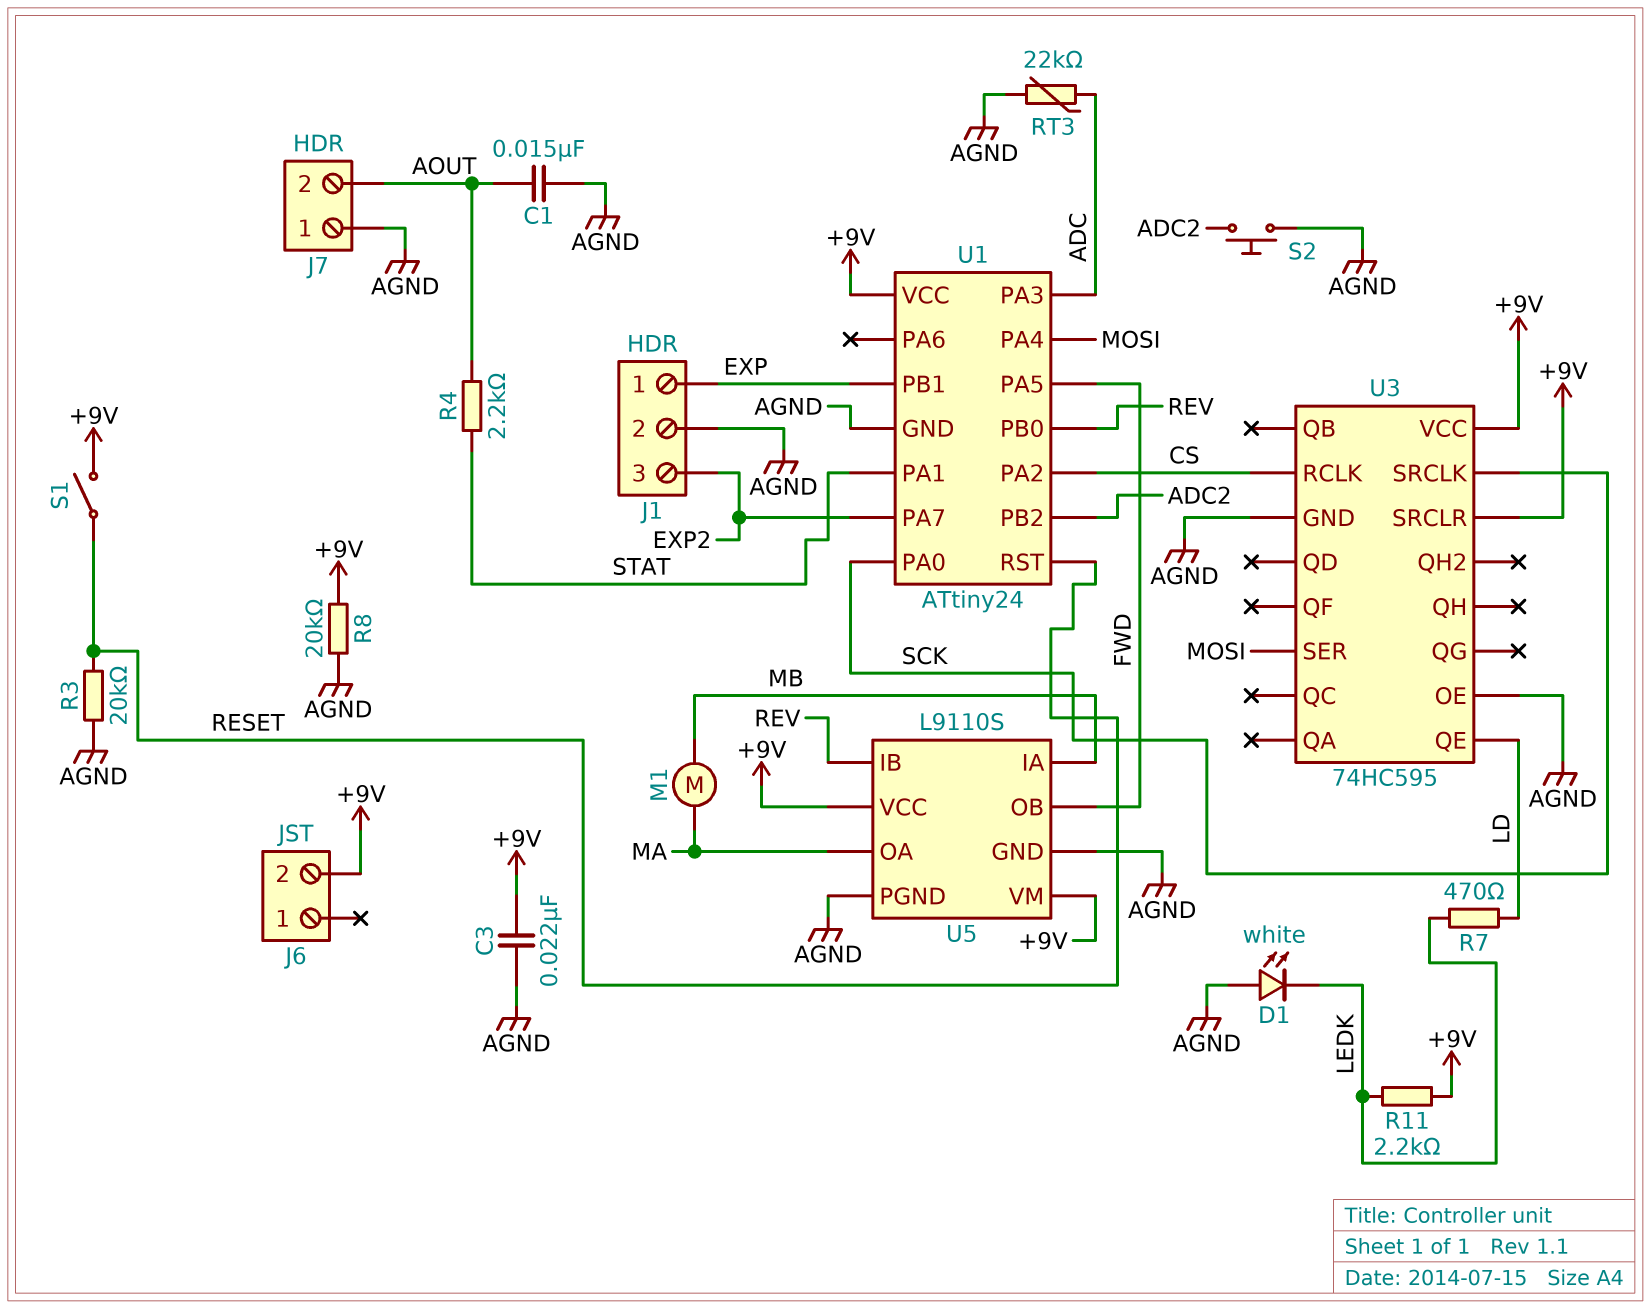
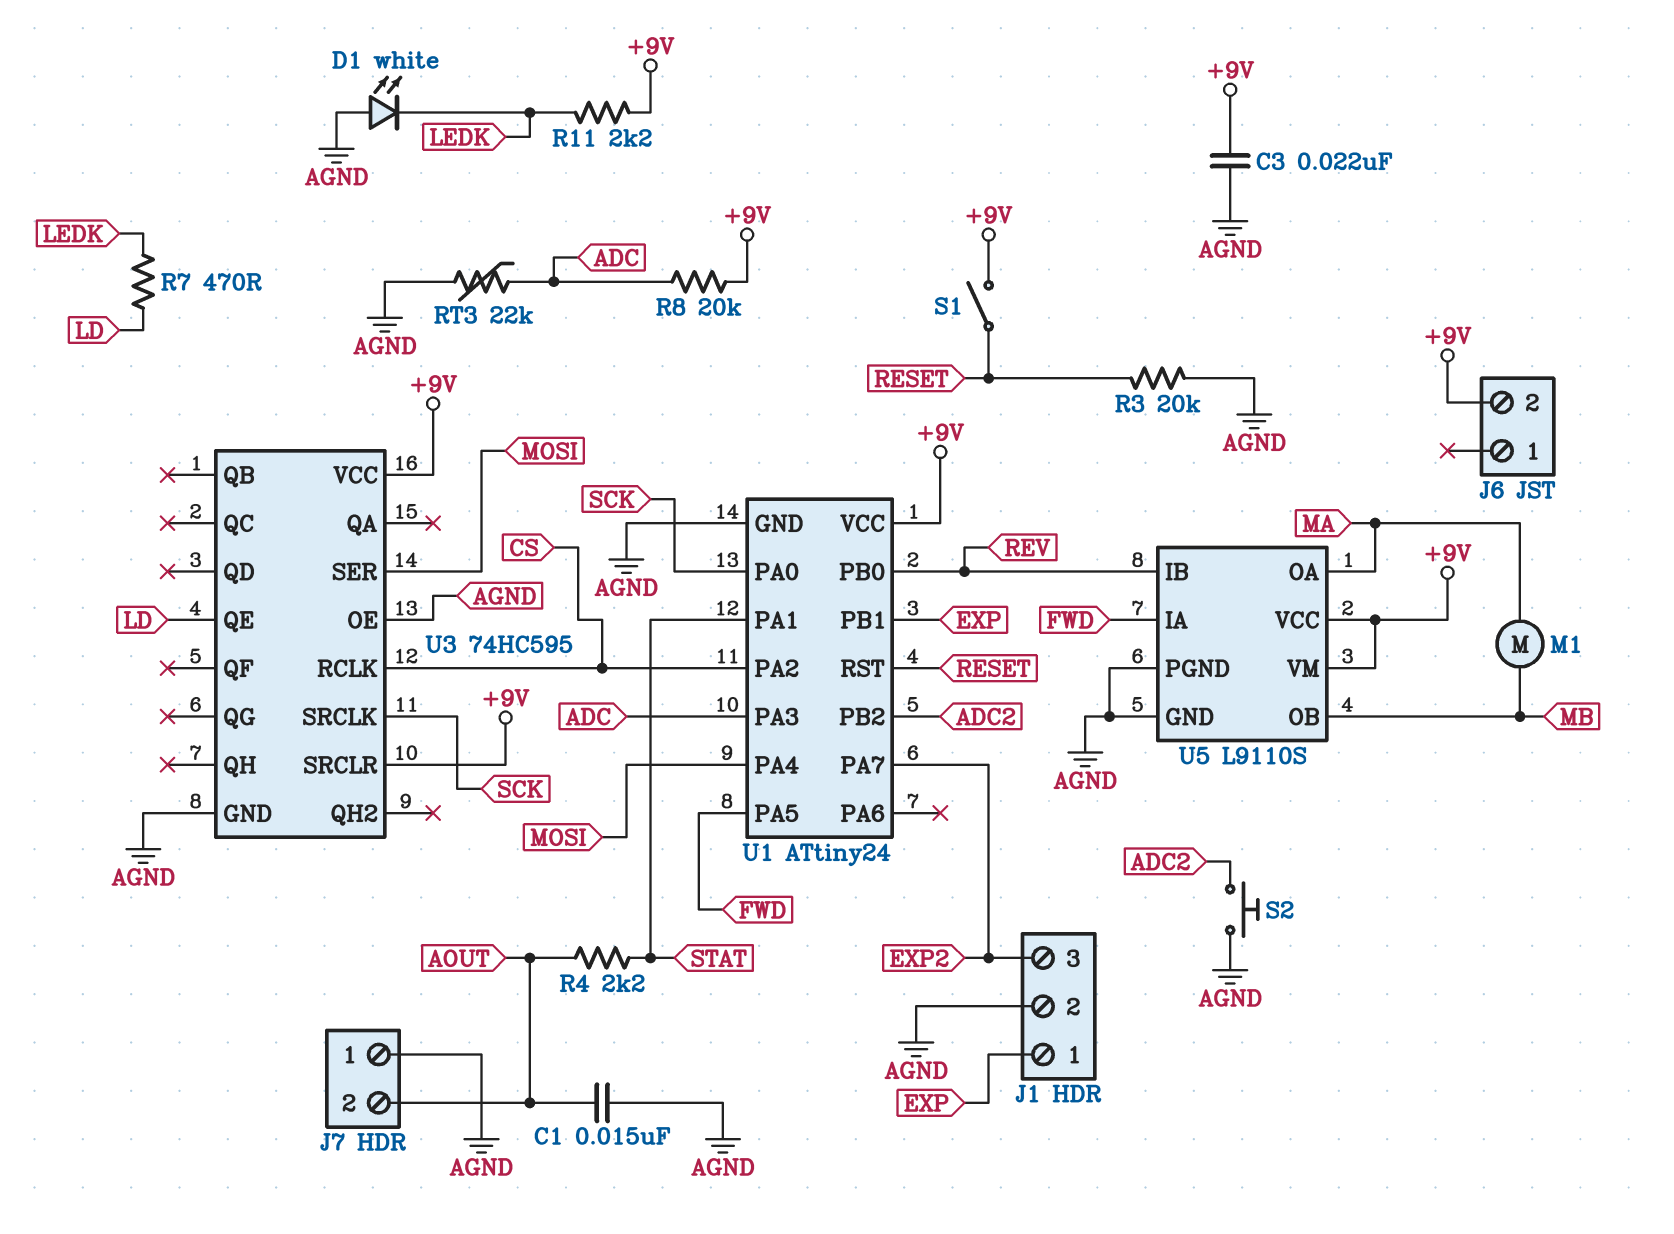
R8: 20k (+9V, AGND) -> 20k (+9V, ADC)
U5 pin IA: MB -> FWD
U5 pin OB: FWD -> MB

